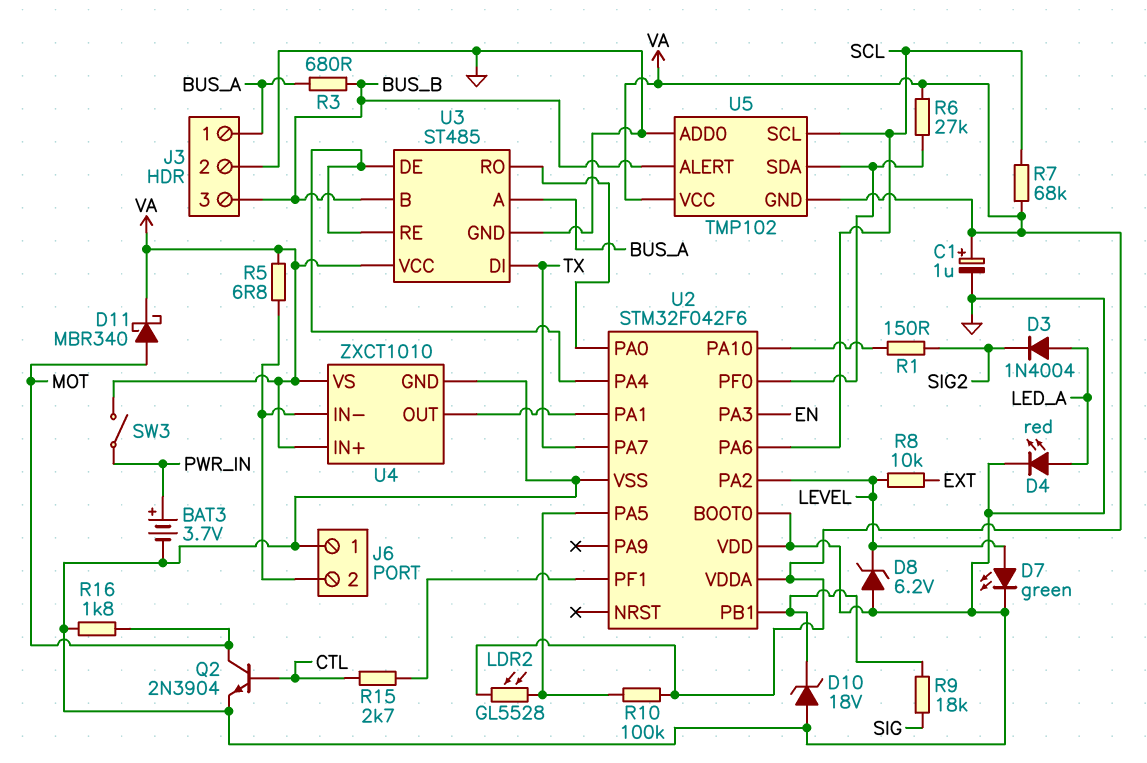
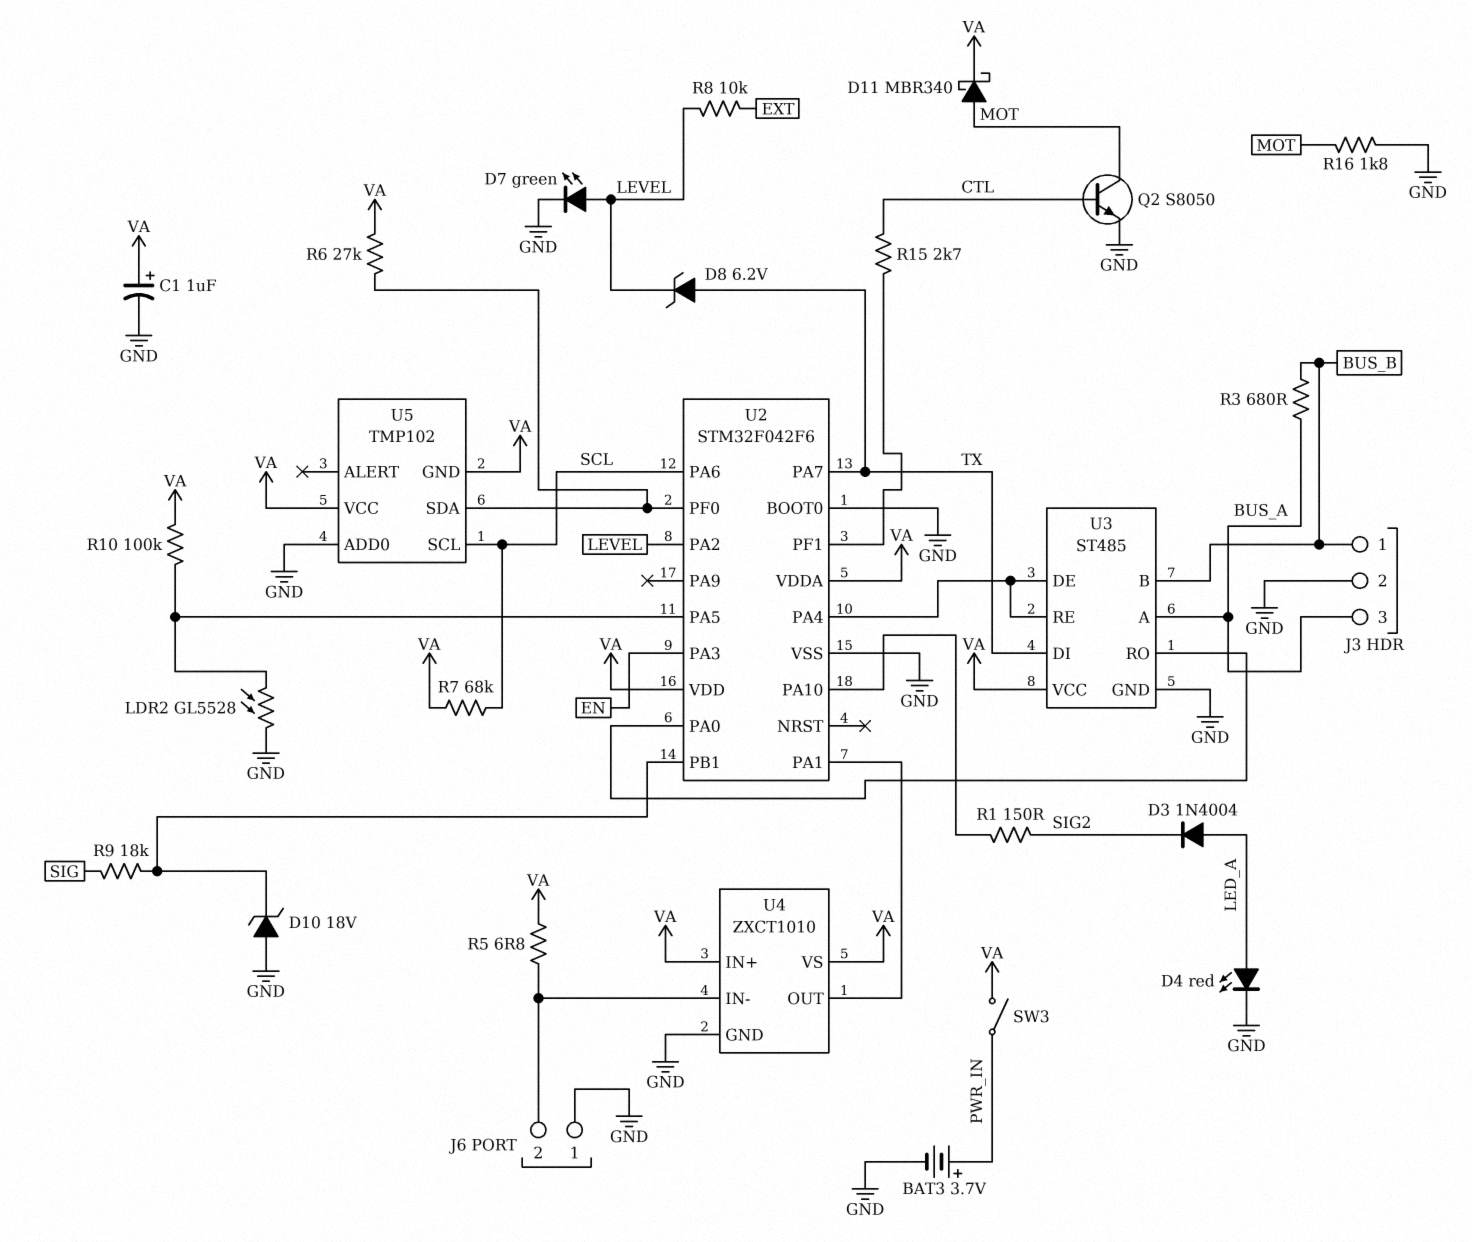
D8: zener 6.2V (A GND, K LEVEL) -> zener 6.2V (A TX, K LEVEL)
J3 pin 1: BUS_A -> BUS_B
J3 pin 3: BUS_B -> BUS_A
LDR2: GL5528 (U2/PA5, VA) -> GL5528 (GND, U2/PA5)
Q2: NPN 2N3904 (B CTL, C MOT, E GND) -> NPN S8050 (B CTL, C MOT, E GND)
U2 pin VDD: GND -> VA
U5 pin ALERT: BUS_B -> none

